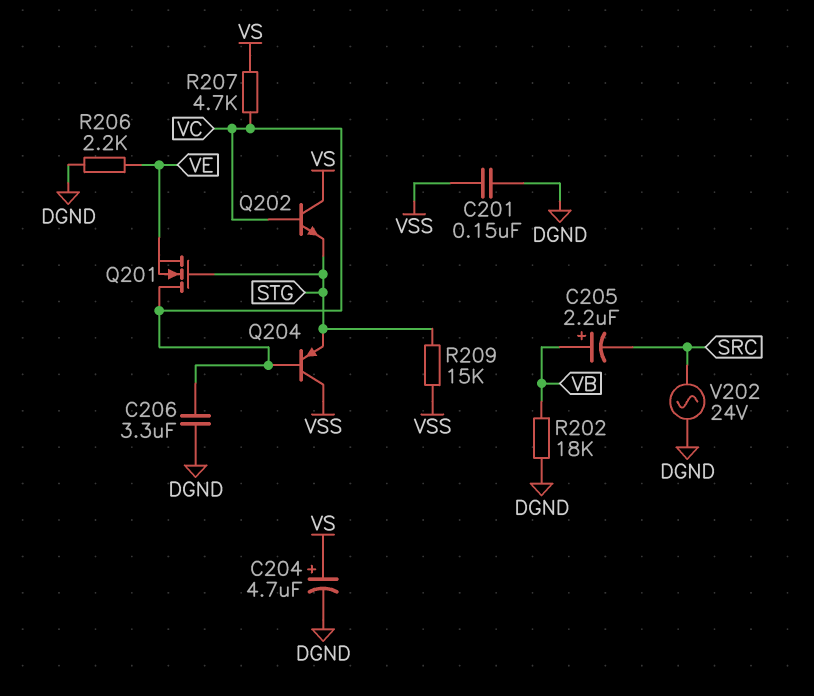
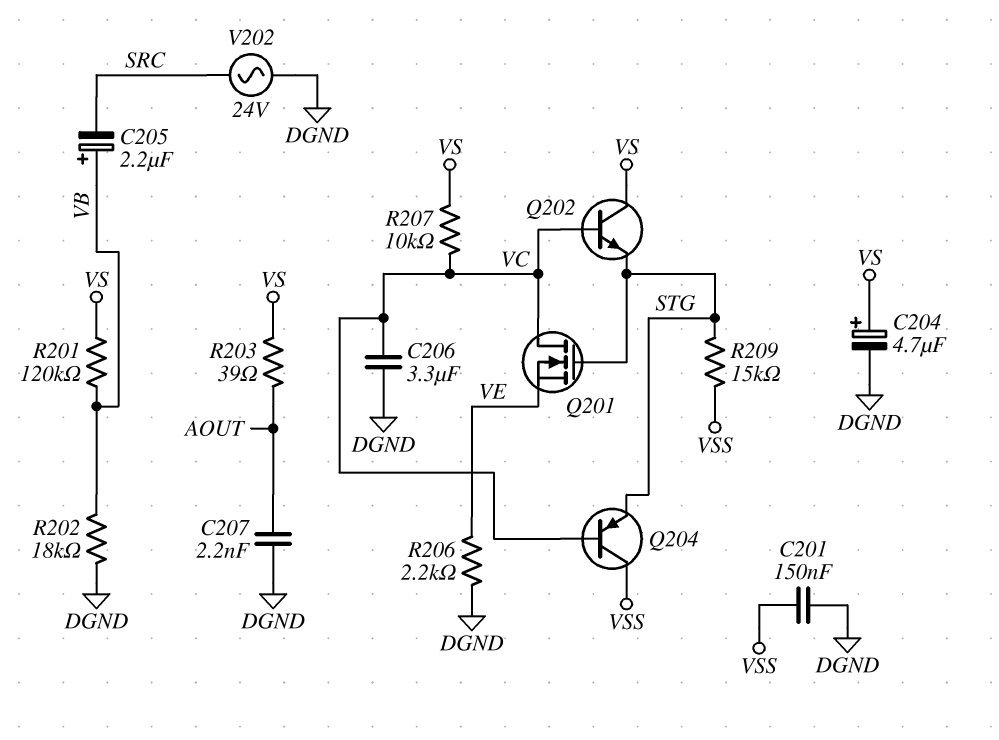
C207: none -> 2.2nF (AOUT, DGND)
R201: none -> 120k (VB, VS)
R203: none -> 39 (AOUT, VS)
R207: 4.7k (VC, VS) -> 10k (VC, VS)

